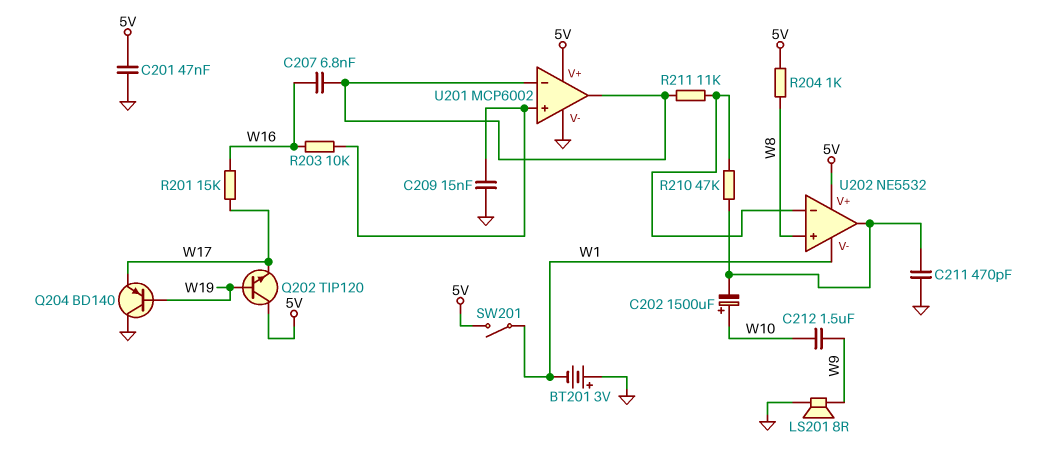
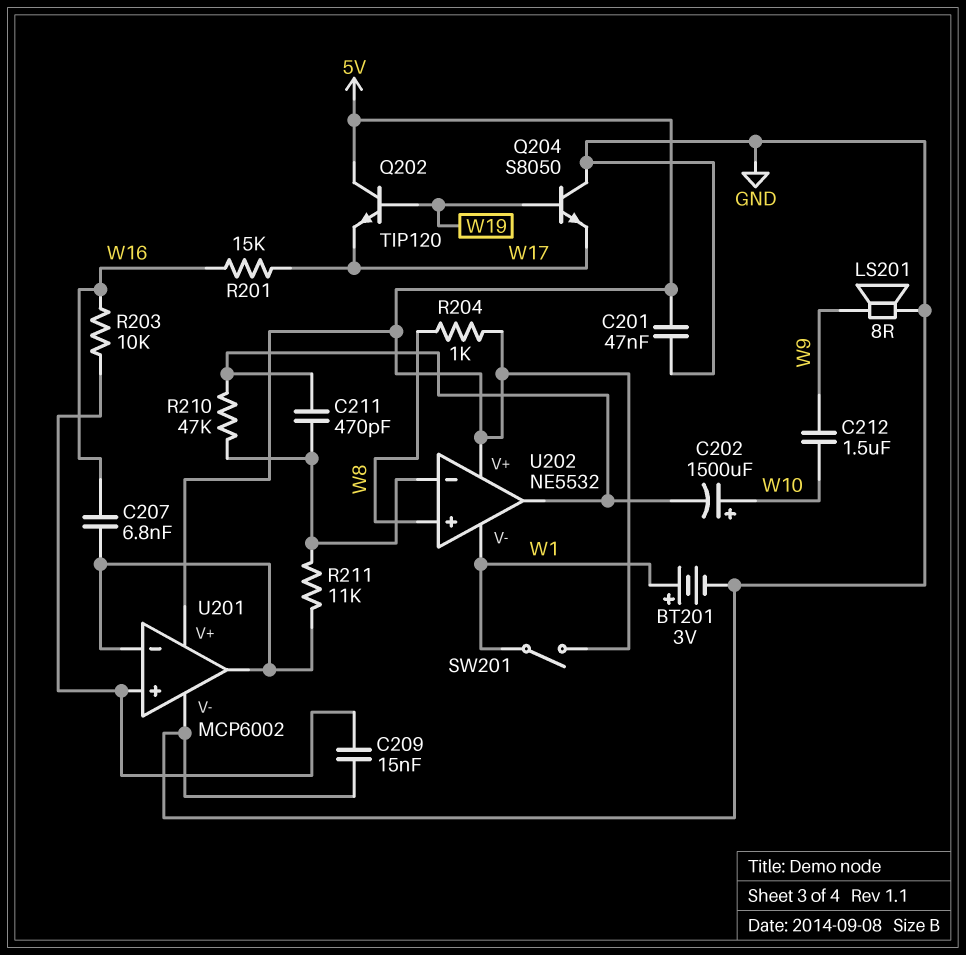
BT201: 3V (plus GND, minus W1) -> 3V (plus W1, minus GND)
C211: 470pF (GND, U202/out) -> 470pF (U202/in-, U202/out)
Q204: PNP BD140 (B W19, C GND, E W17) -> NPN S8050 (B W19, C GND, E W17)

